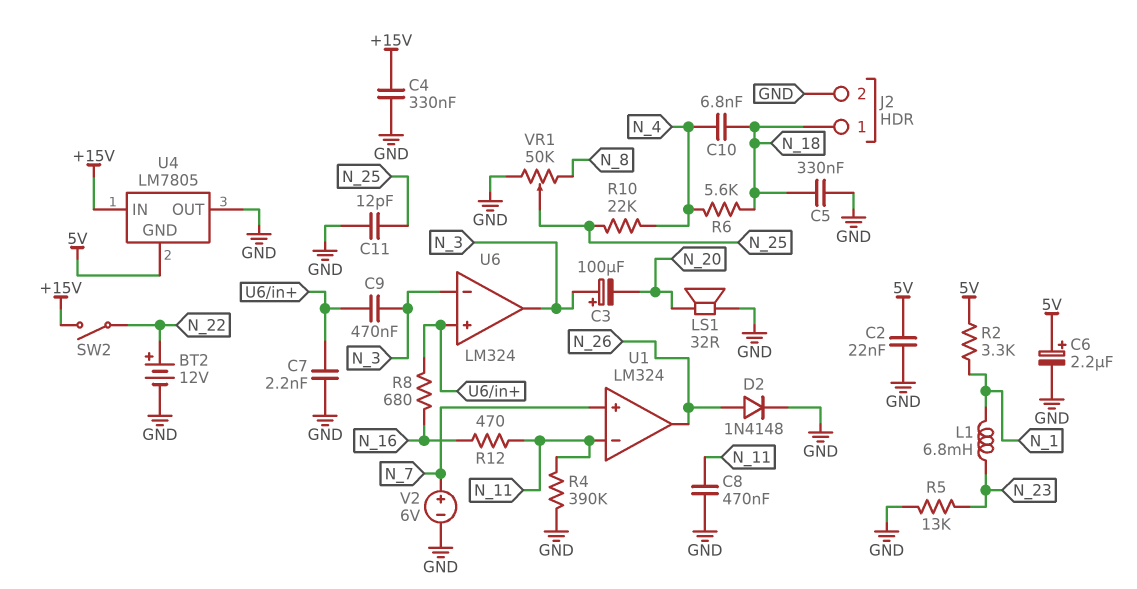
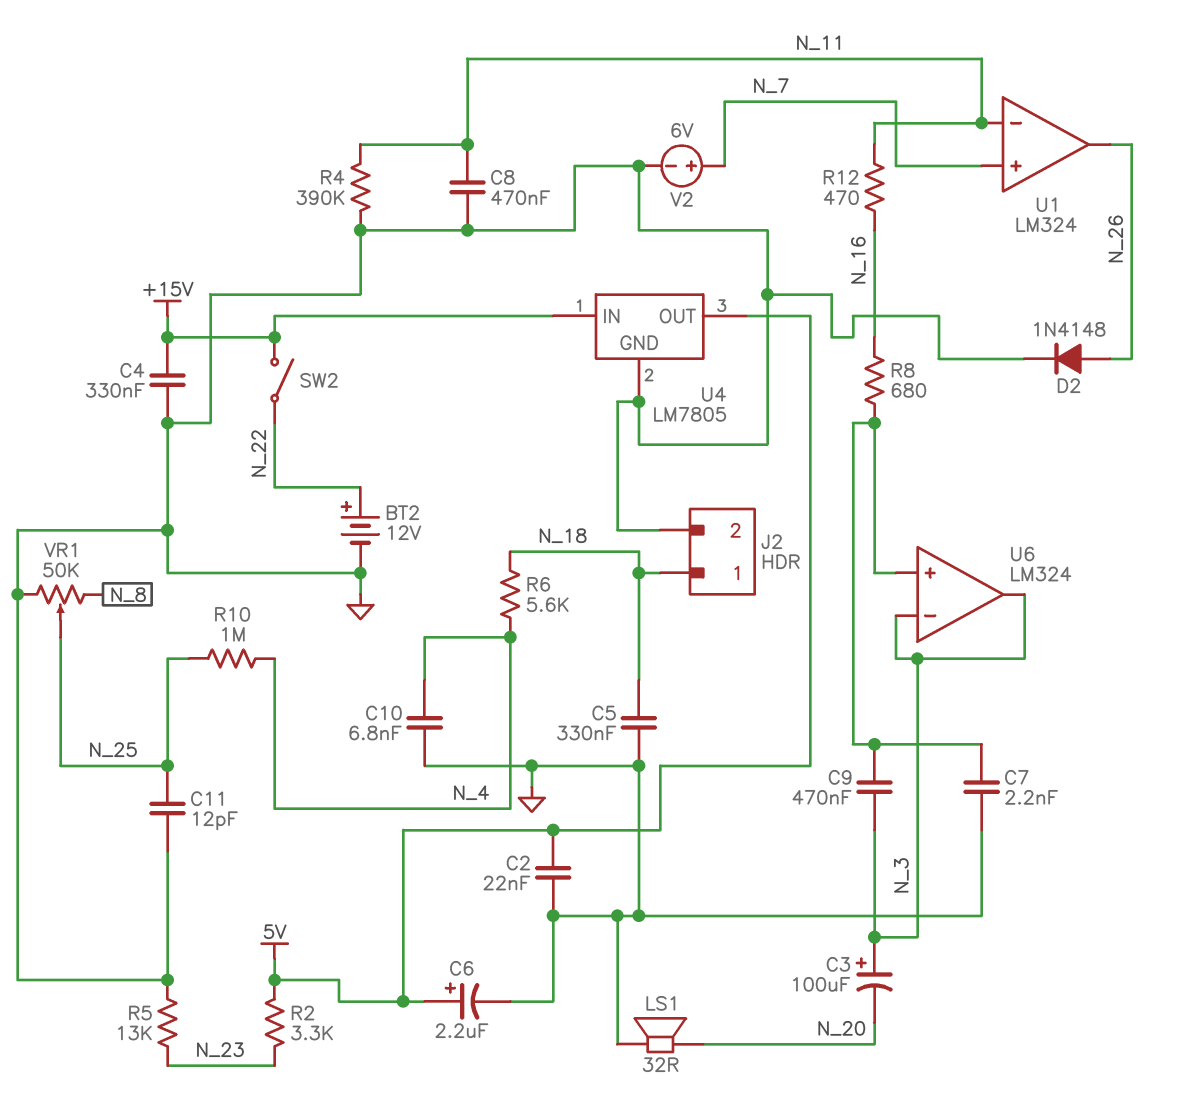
C10: 6.8nF (N_4, N_18) -> 6.8nF (GND, N_4)
L1: 6.8mH (N_1, N_23) -> none
R2: 3.3k (5V, N_1) -> 3.3k (5V, N_23)
R10: 22k (N_4, N_25) -> 1M (N_4, N_25)
U4 pin GND: 5V -> GND
U4 pin OUT: GND -> 5V

